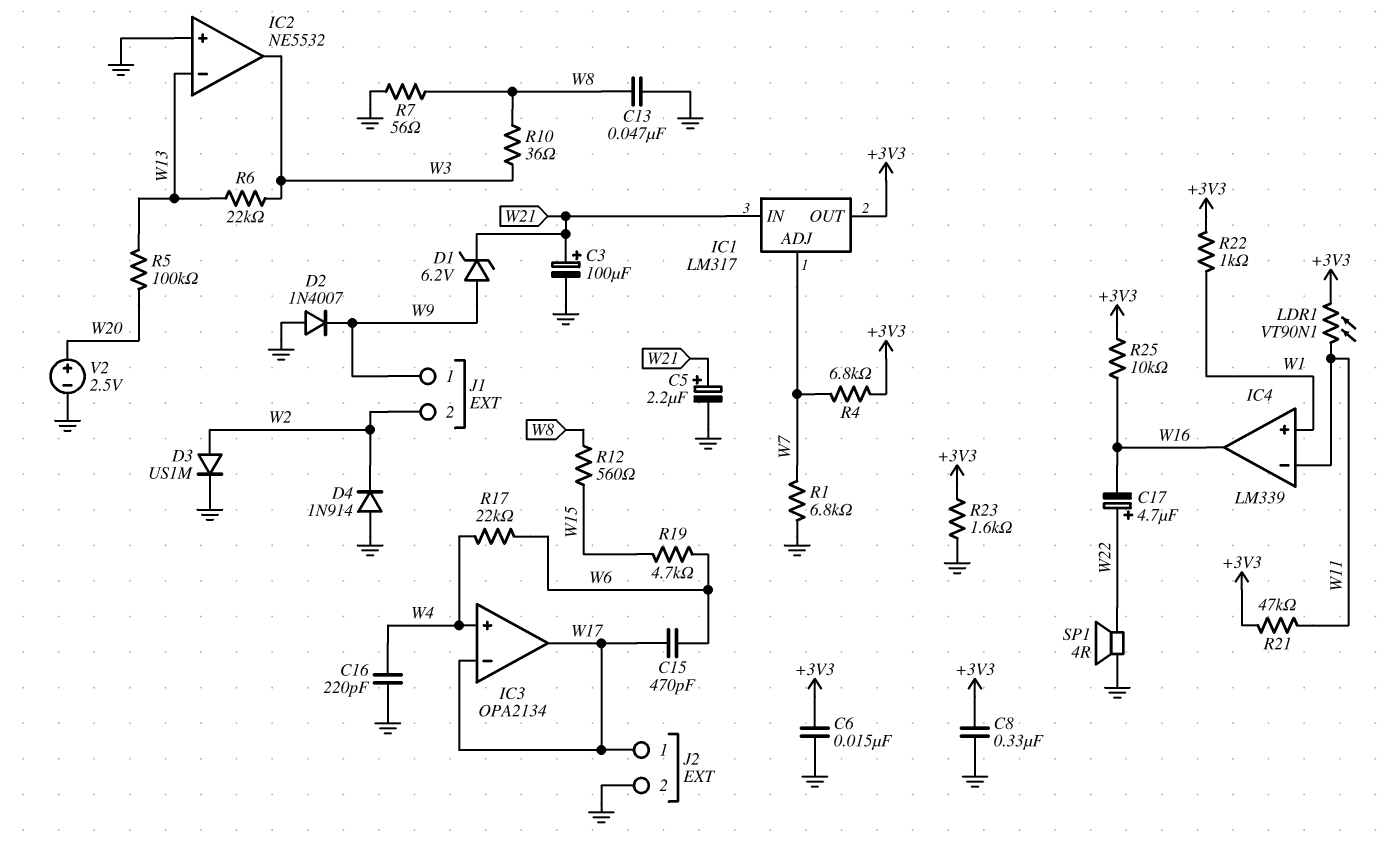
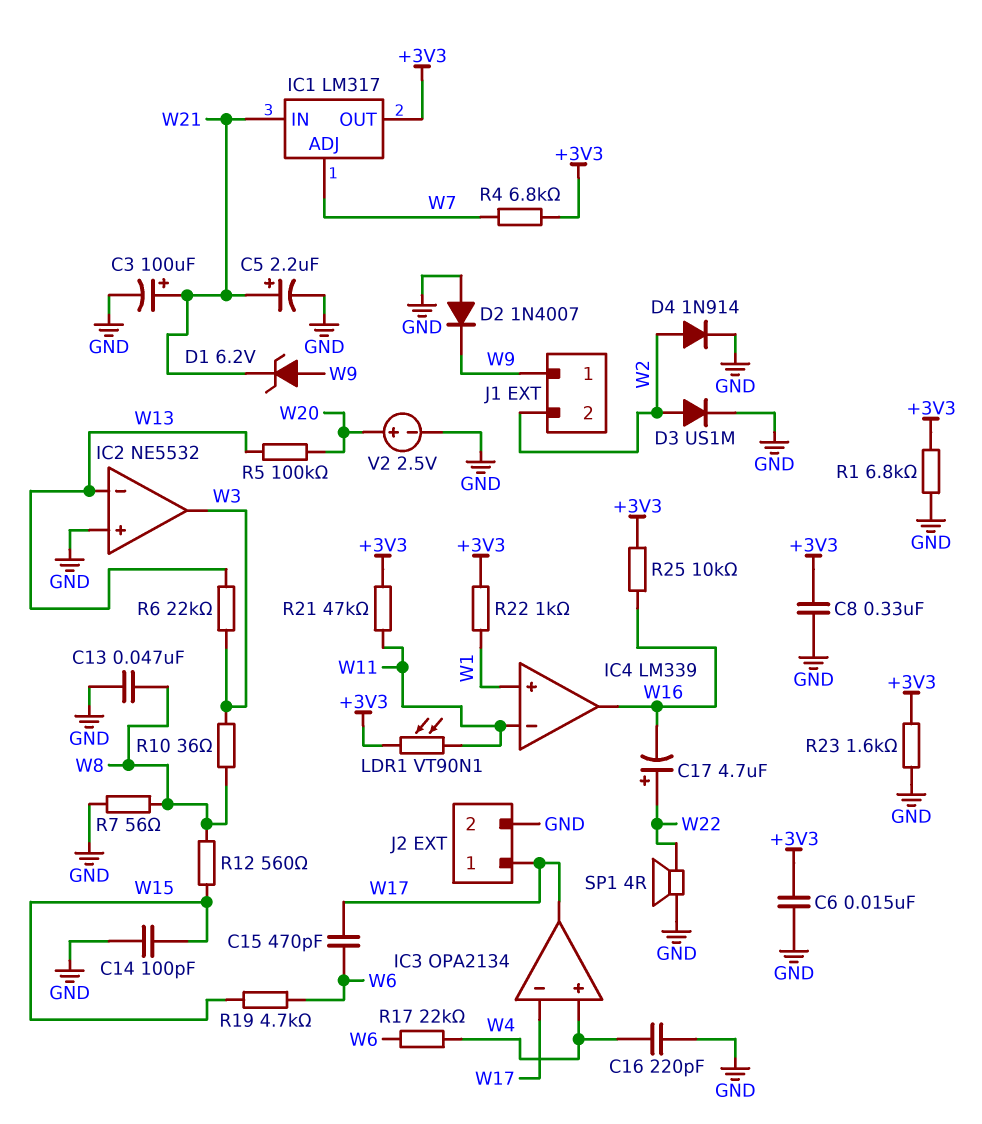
C14: none -> 100pF (GND, W15)
D4: diode 1N914 (A GND, K W2) -> diode 1N914 (A W2, K GND)
R1: 6.8k (GND, W7) -> 6.8k (+3V3, GND)

